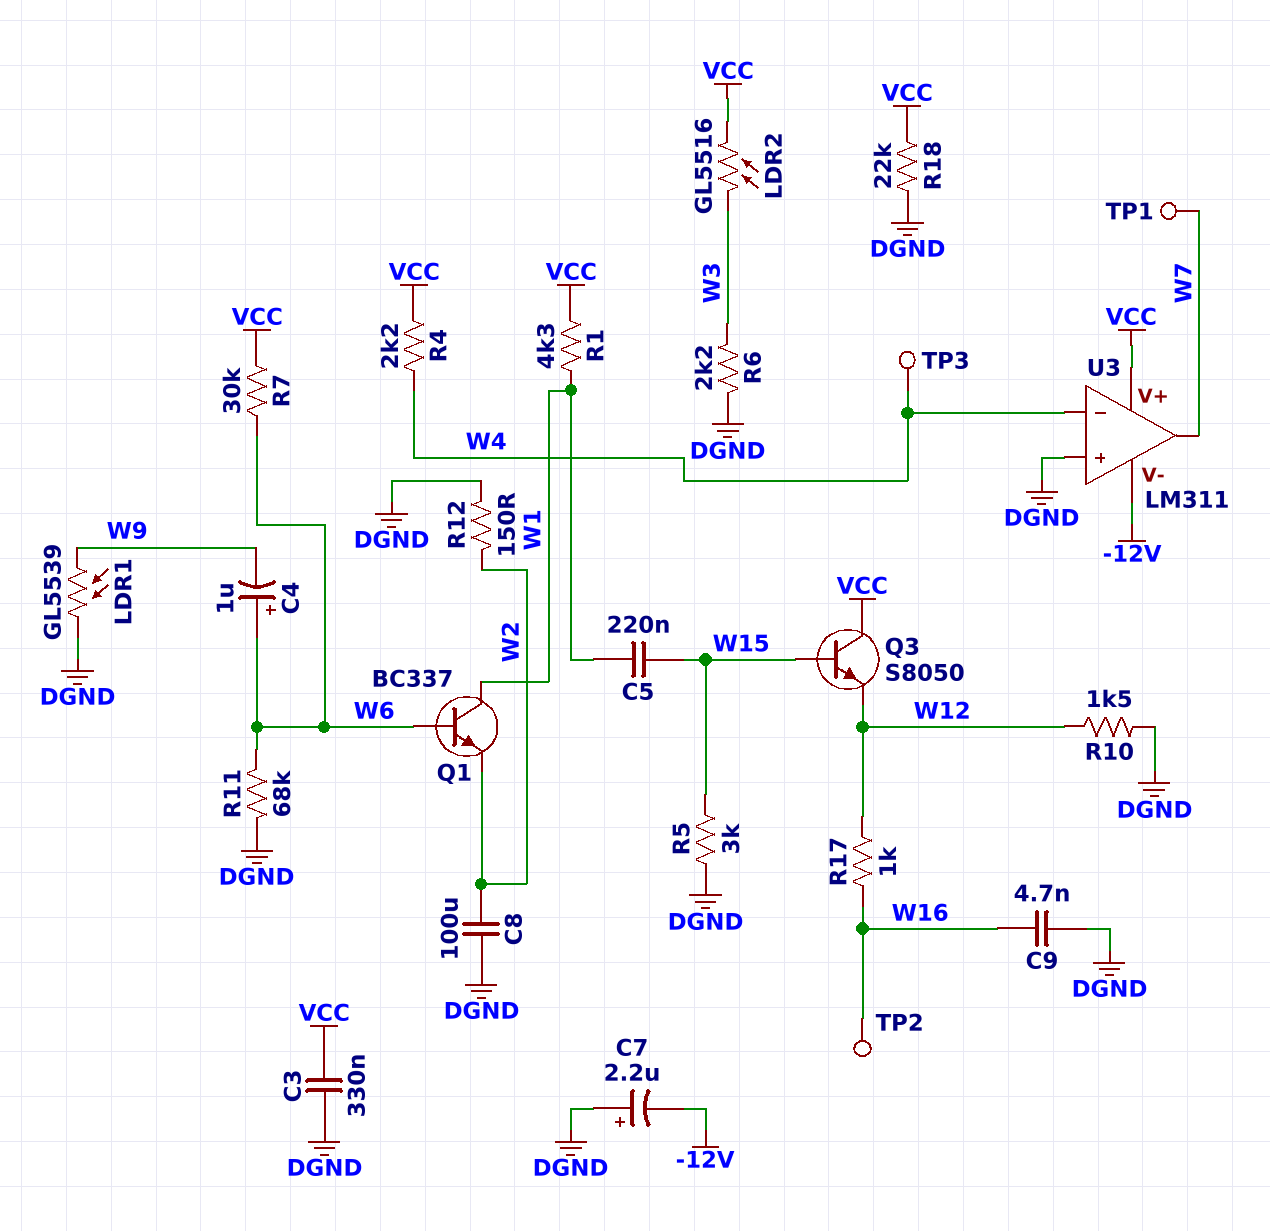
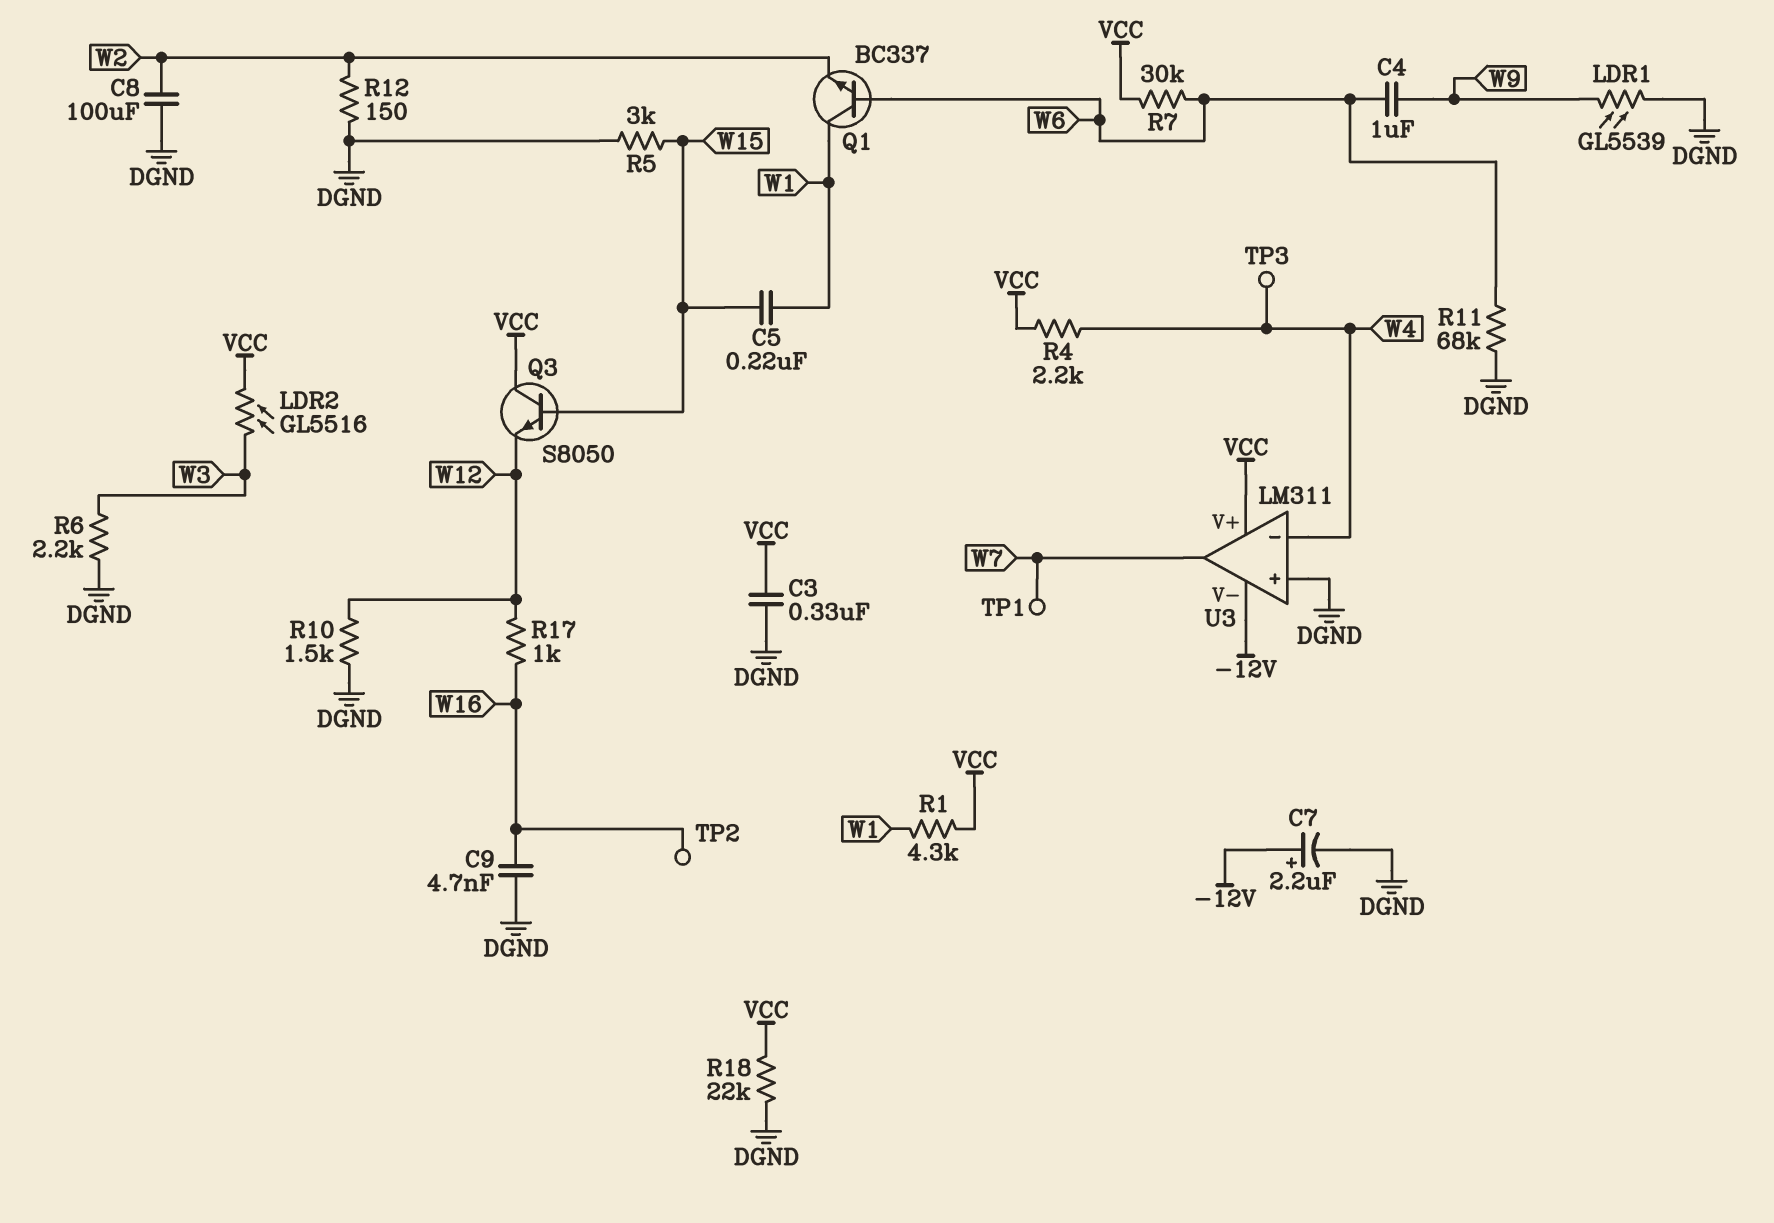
C4: 1uF (plus W6, minus W9) -> 1uF (W6, W9)
C7: 2.2uF (plus DGND, minus -12V) -> 2.2uF (plus -12V, minus DGND)

